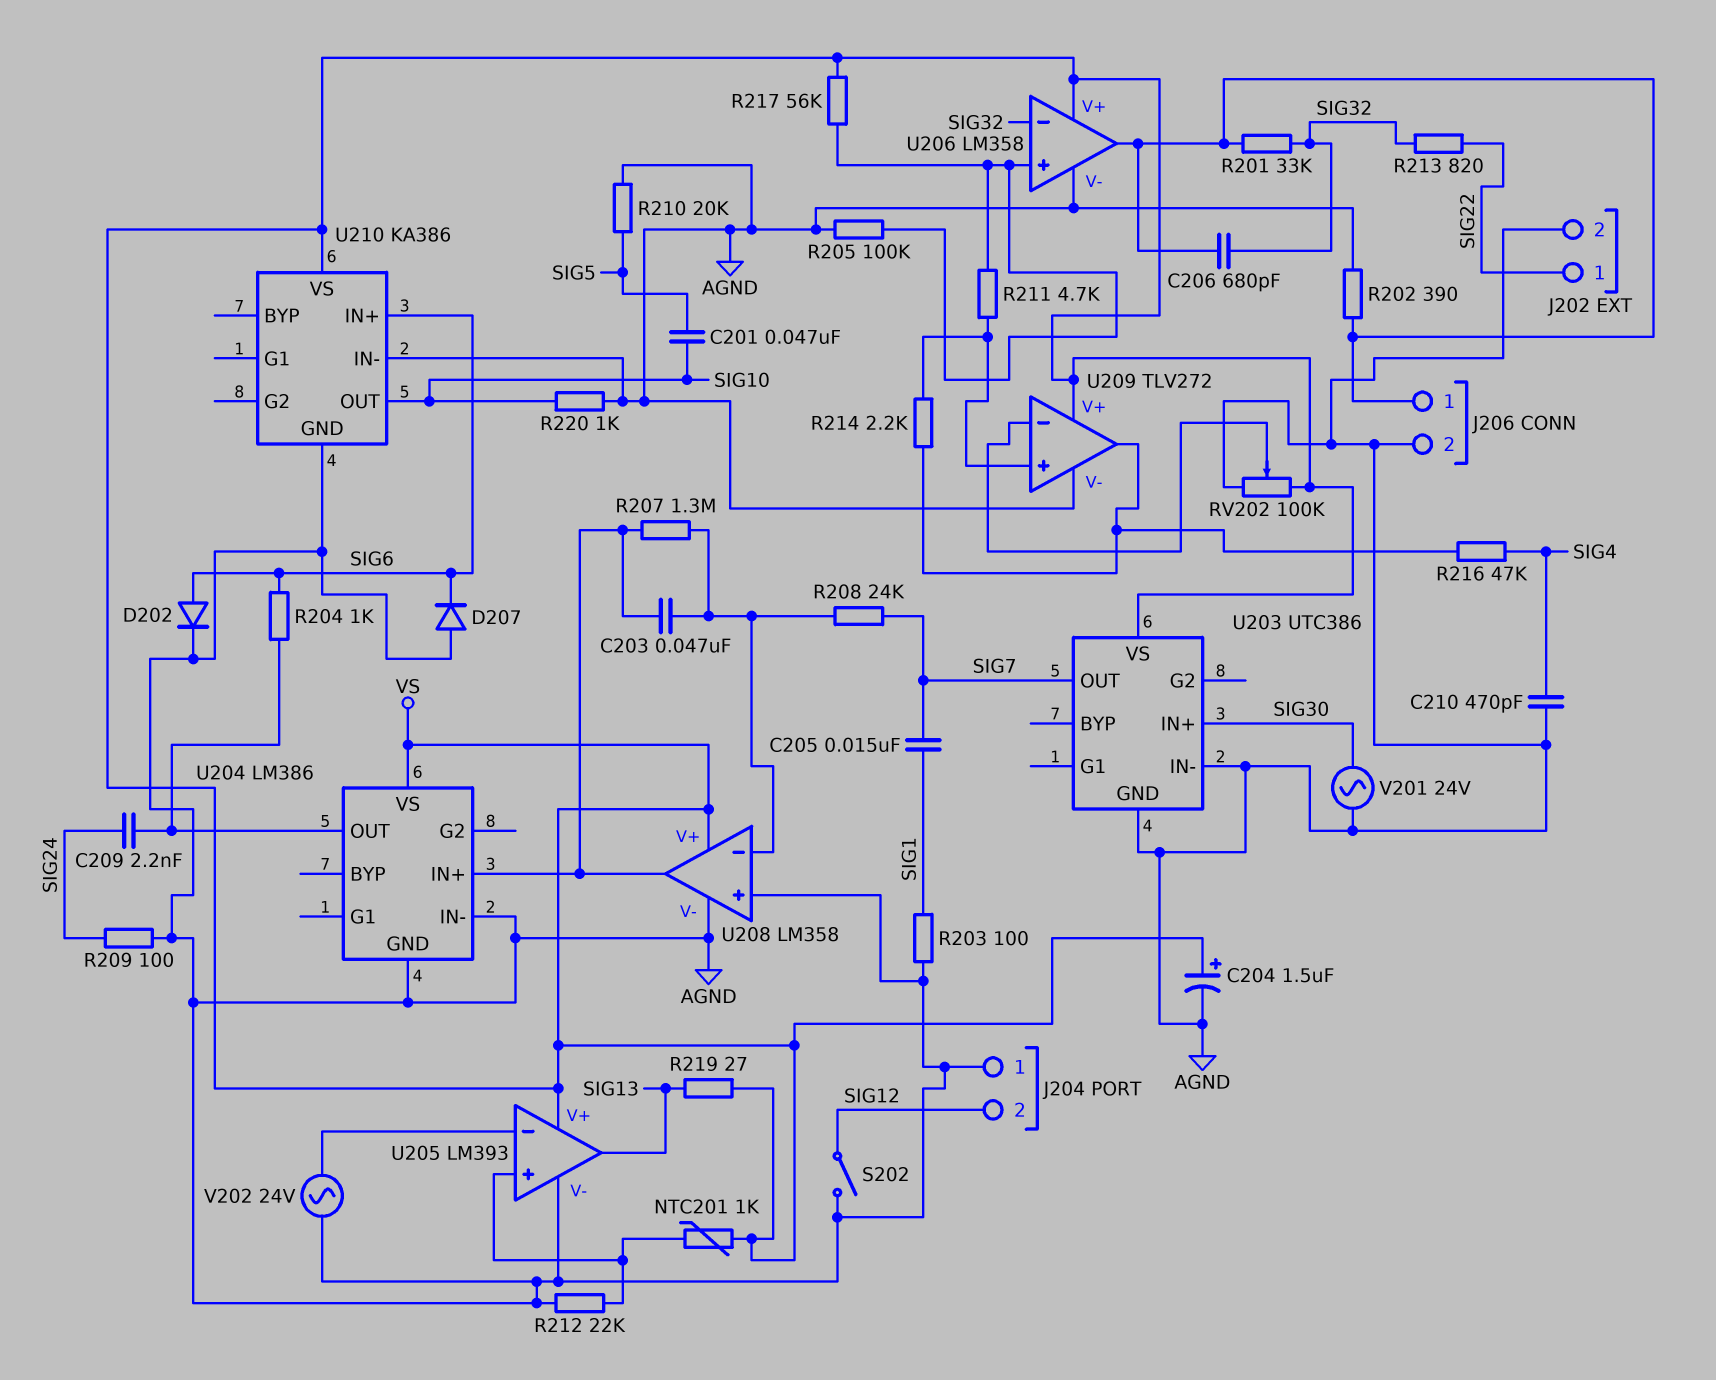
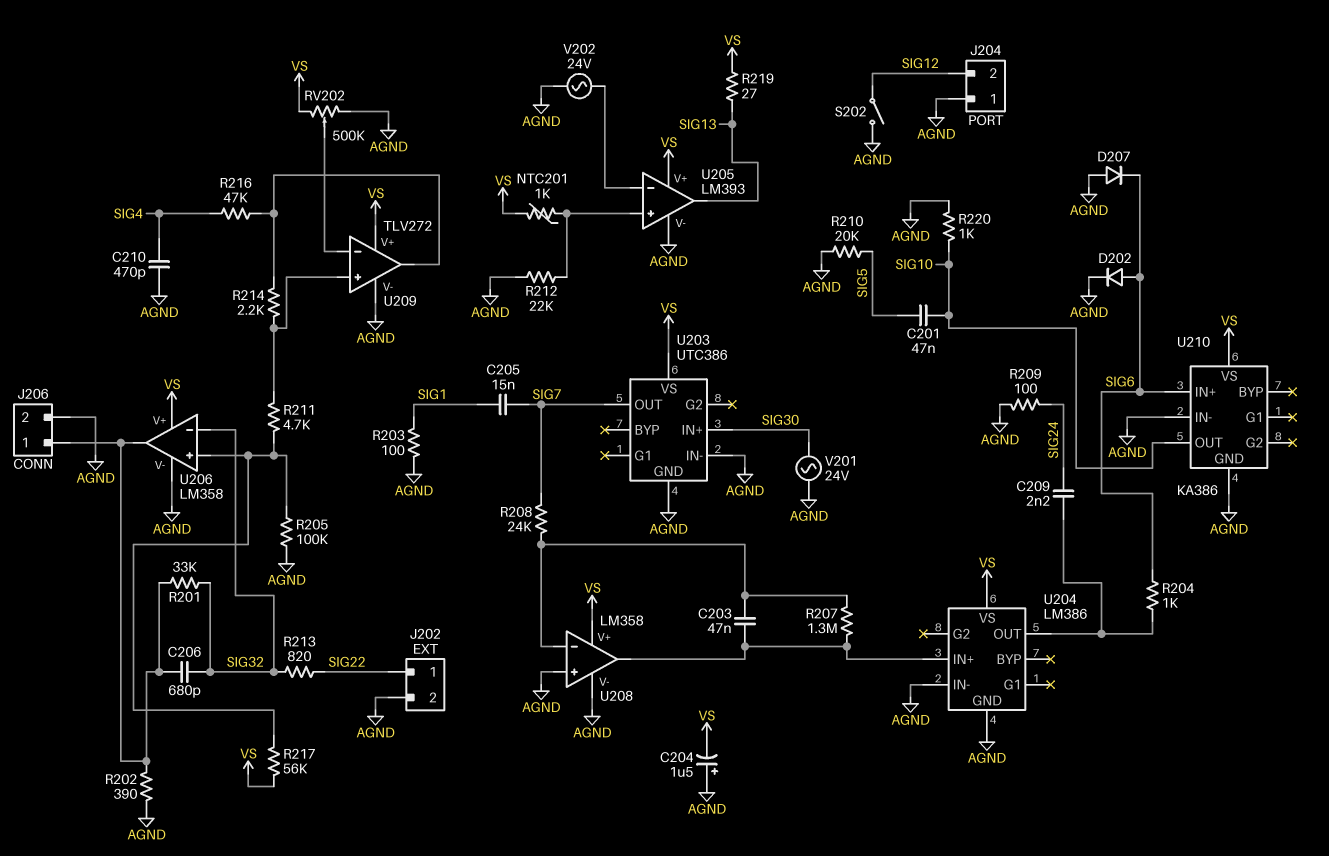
C204: 1.5uF (plus VS, minus AGND) -> 1.5uF (plus AGND, minus VS)
RV202: 100k (AGND, VS, wiper U209/in-) -> 500k (AGND, VS, wiper U209/in-)

